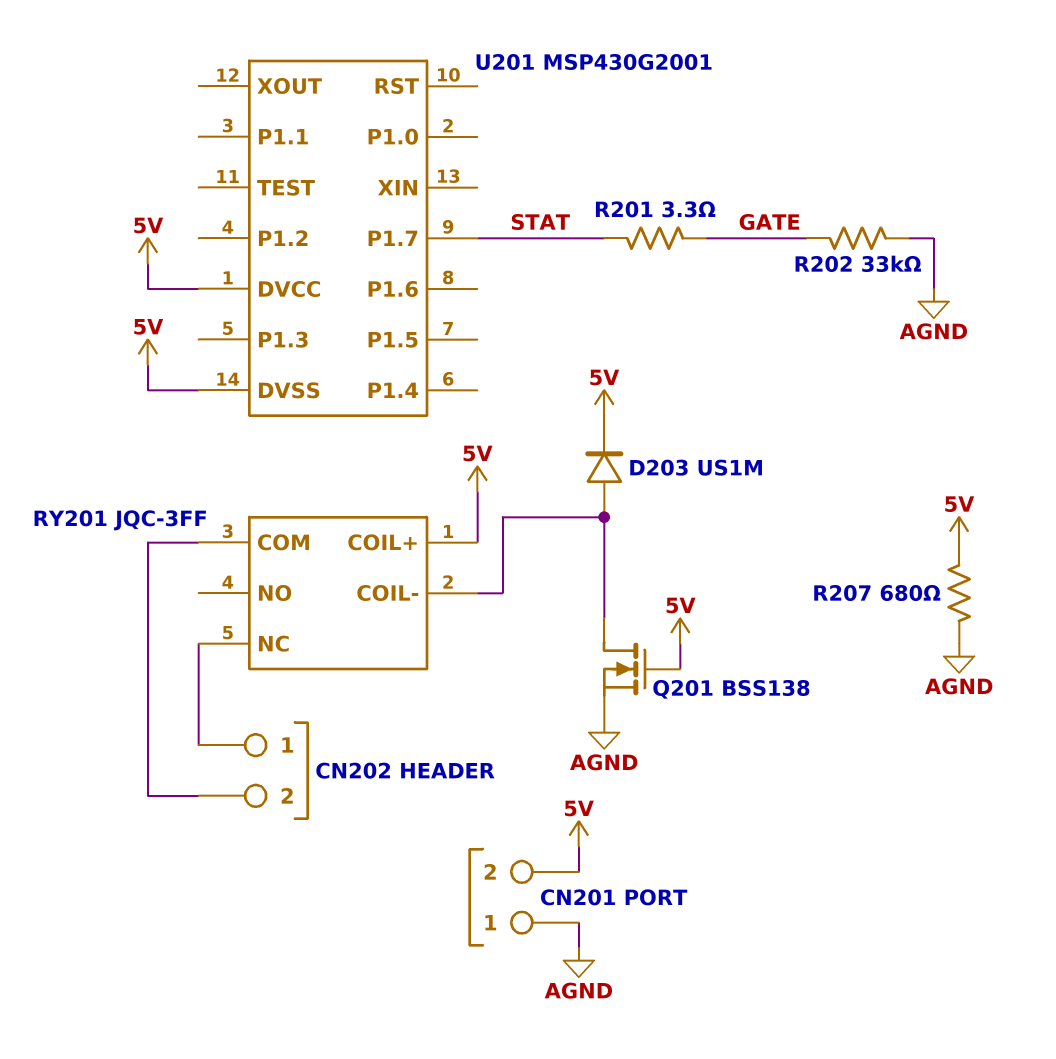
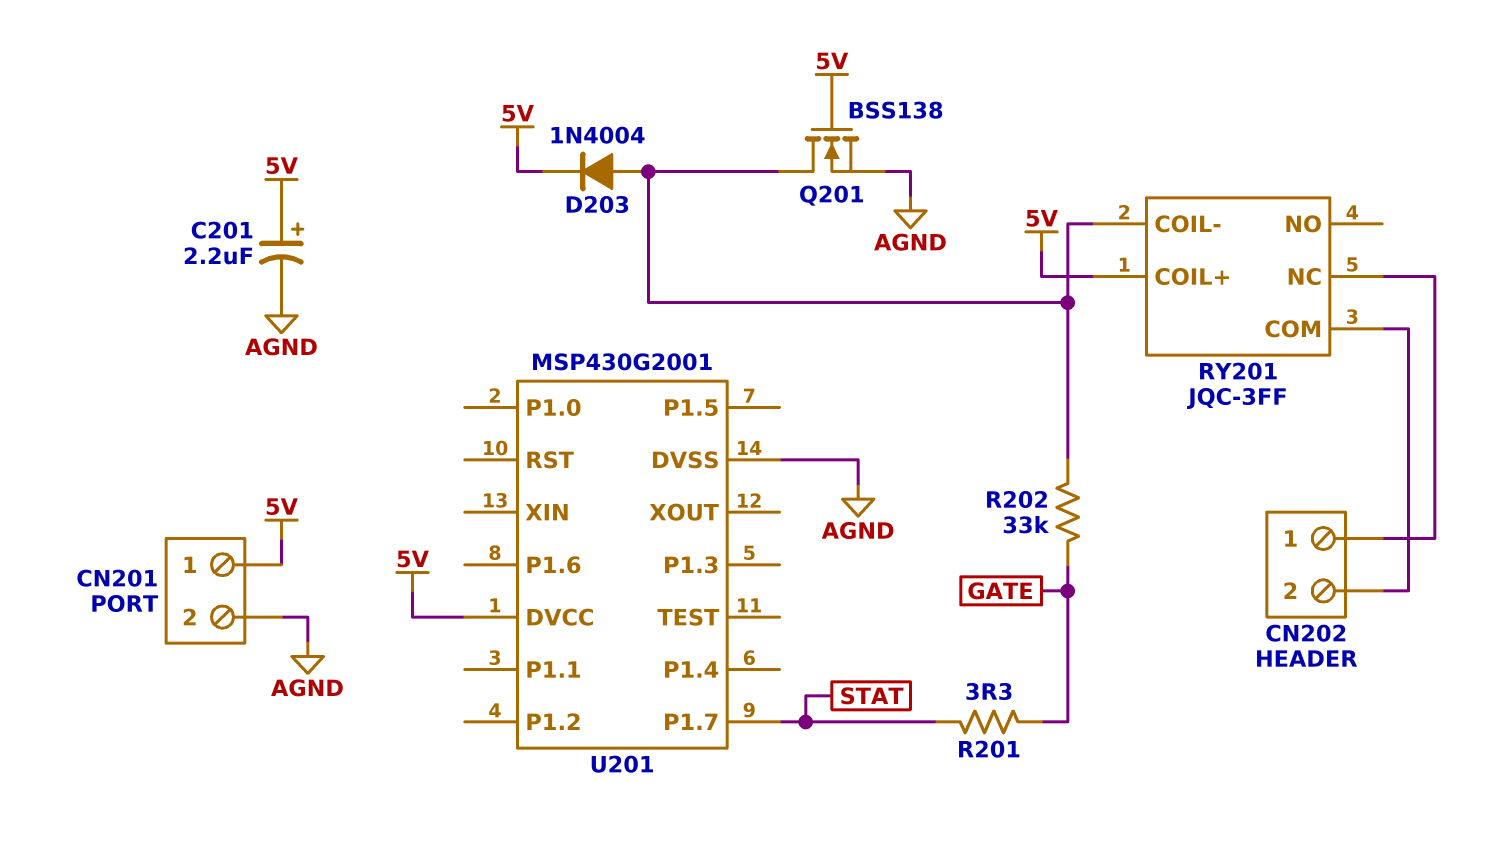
C201: none -> 2.2uF (plus 5V, minus AGND)
CN201 pin 1: AGND -> 5V
CN201 pin 2: 5V -> AGND
D203: diode US1M (A RY201/COIL-, K 5V) -> diode 1N4004 (A RY201/COIL-, K 5V)
R202: 33k (AGND, GATE) -> 33k (GATE, RY201/COIL-)
R207: 680 (5V, AGND) -> none
U201 pin DVSS: 5V -> AGND

